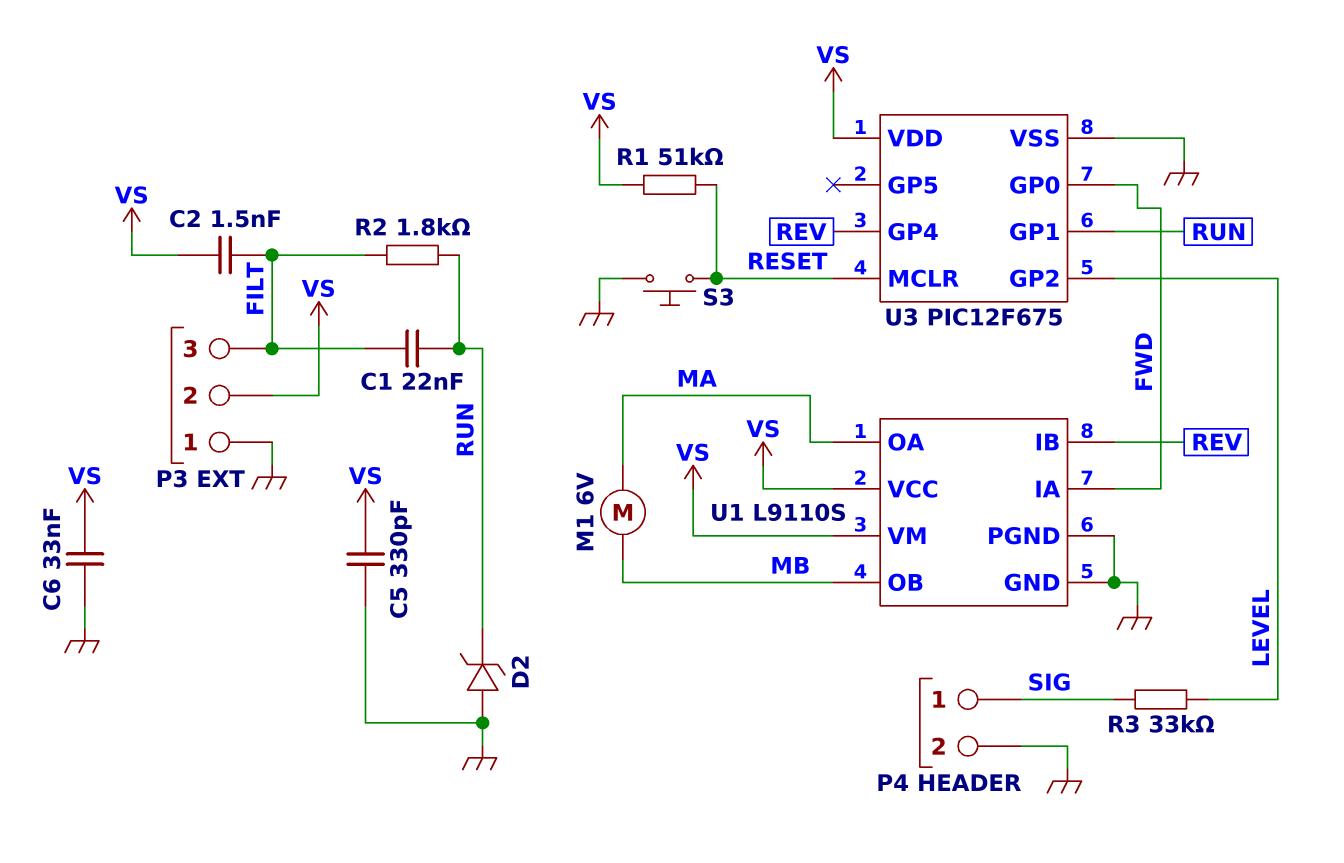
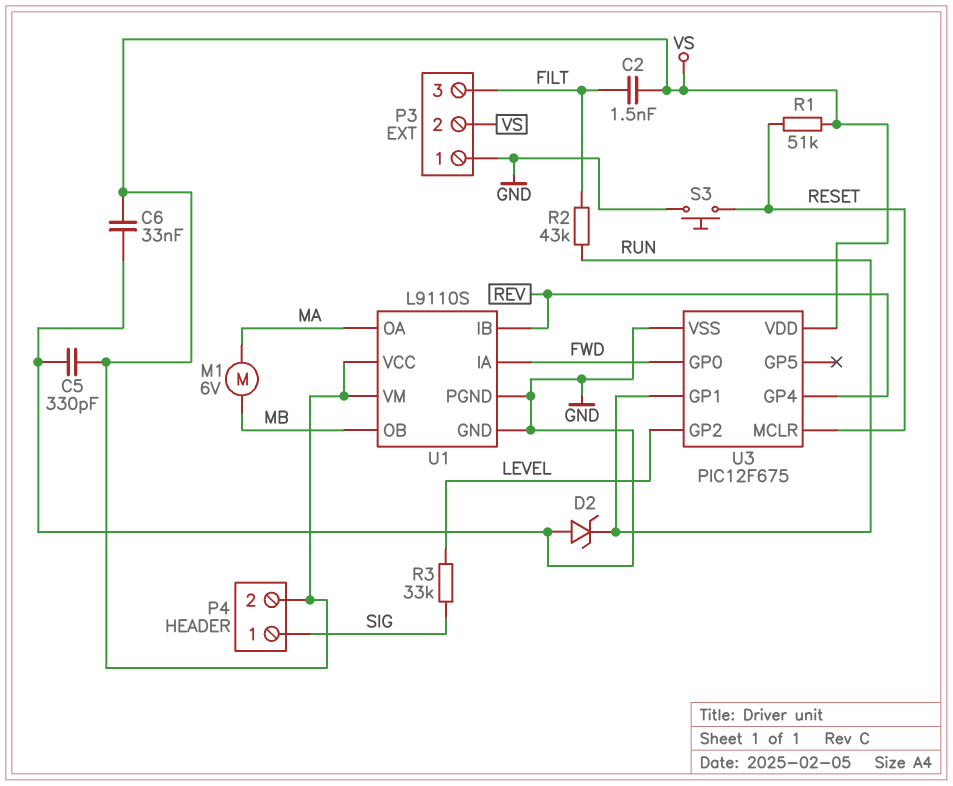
C1: 22nF (FILT, RUN) -> none
P4 pin 2: GND -> VS
R2: 1.8k (FILT, RUN) -> 43k (FILT, RUN)

